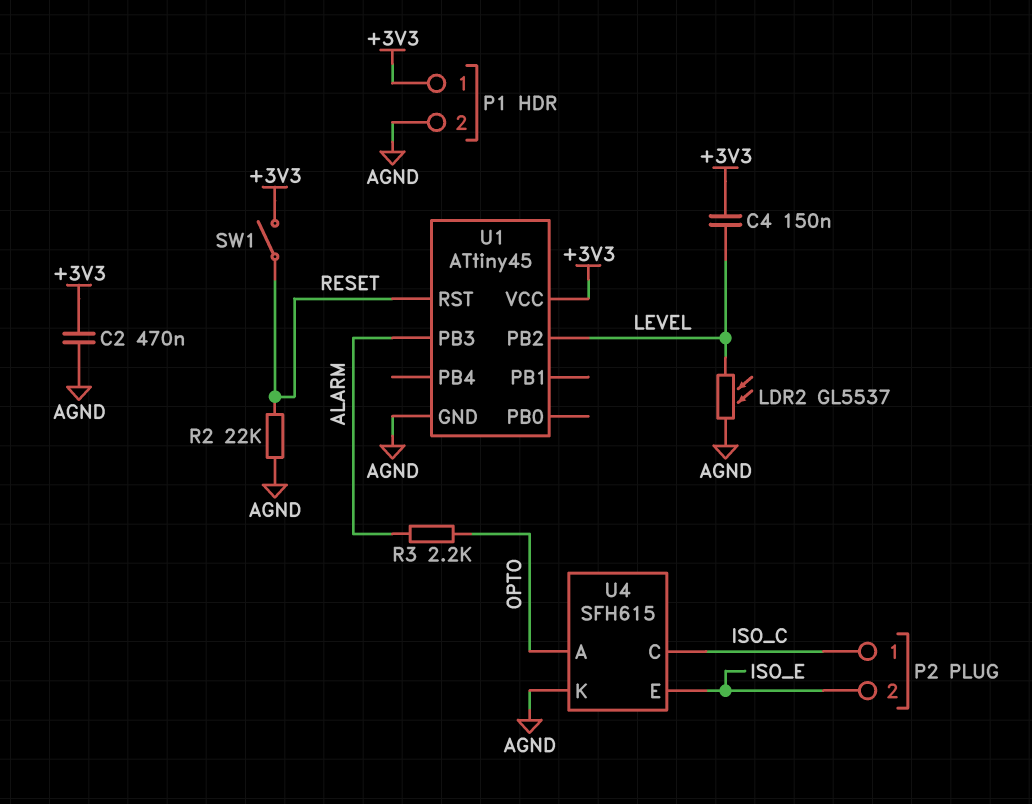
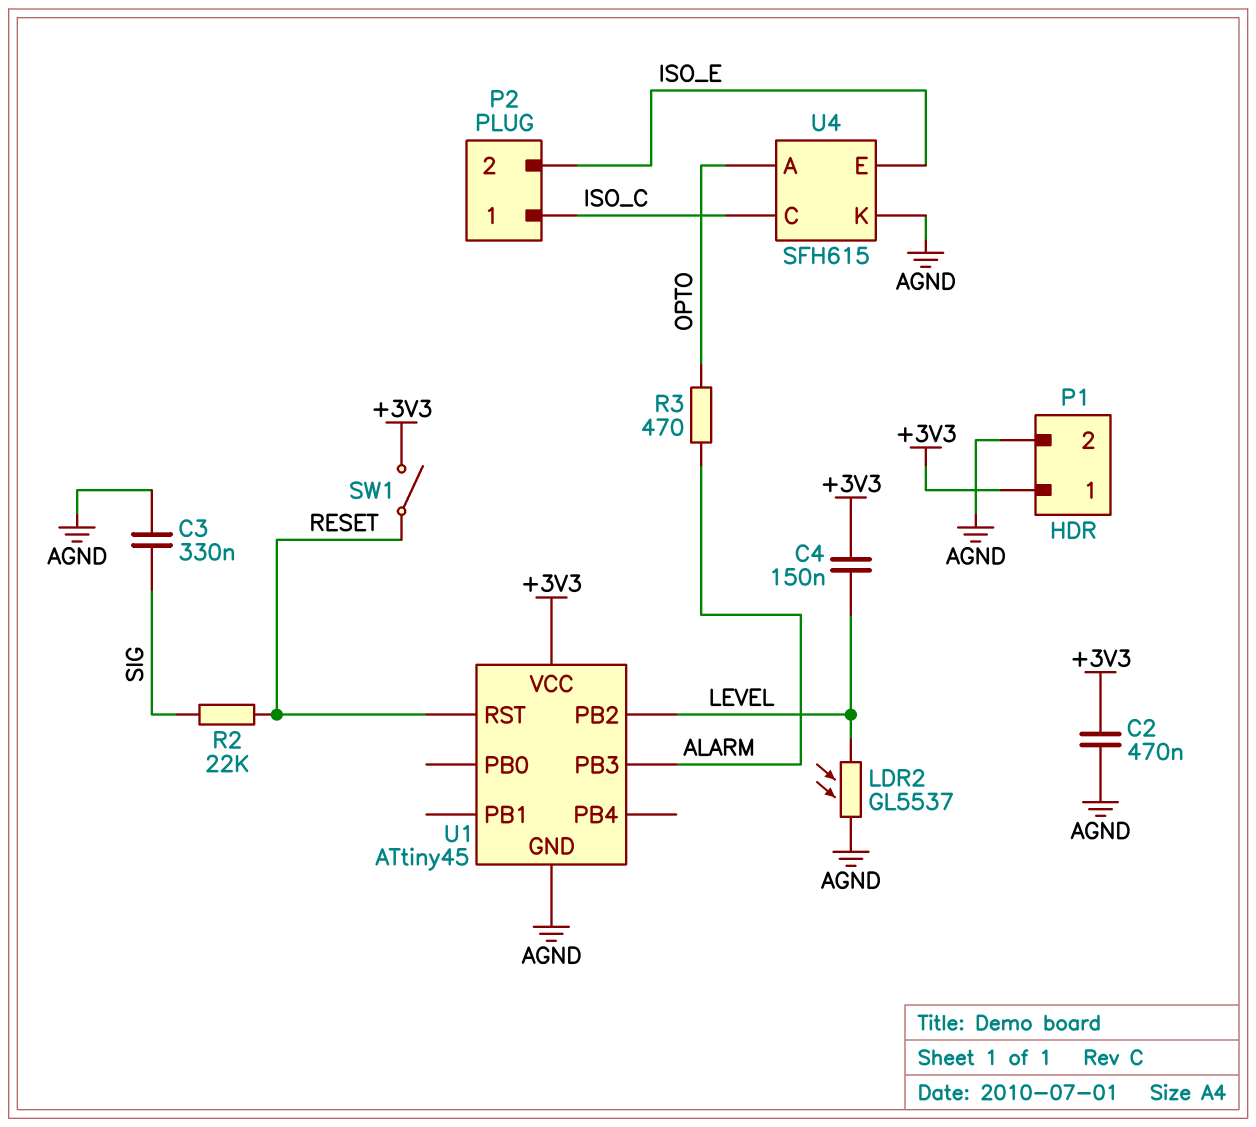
C3: none -> 330nF (AGND, SIG)
R2: 22k (AGND, RESET) -> 22k (RESET, SIG)
R3: 2.2k (ALARM, OPTO) -> 470 (ALARM, OPTO)

